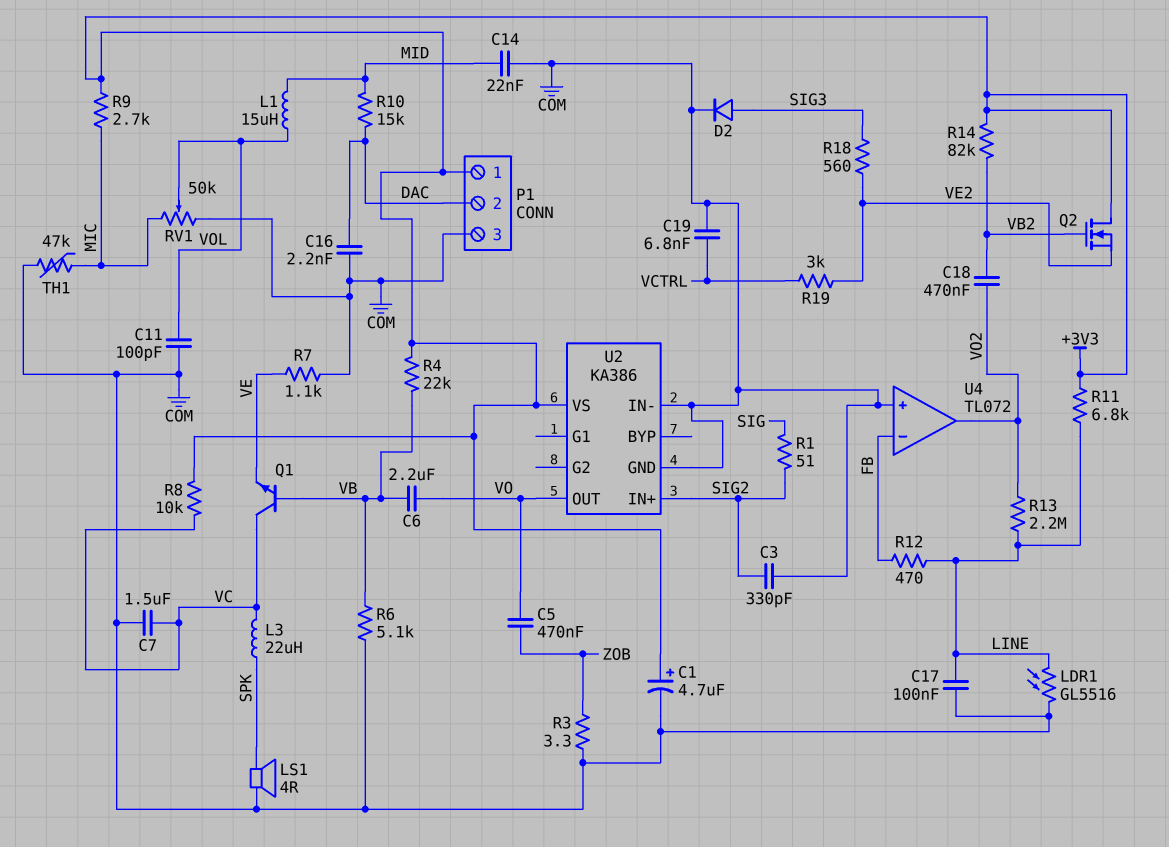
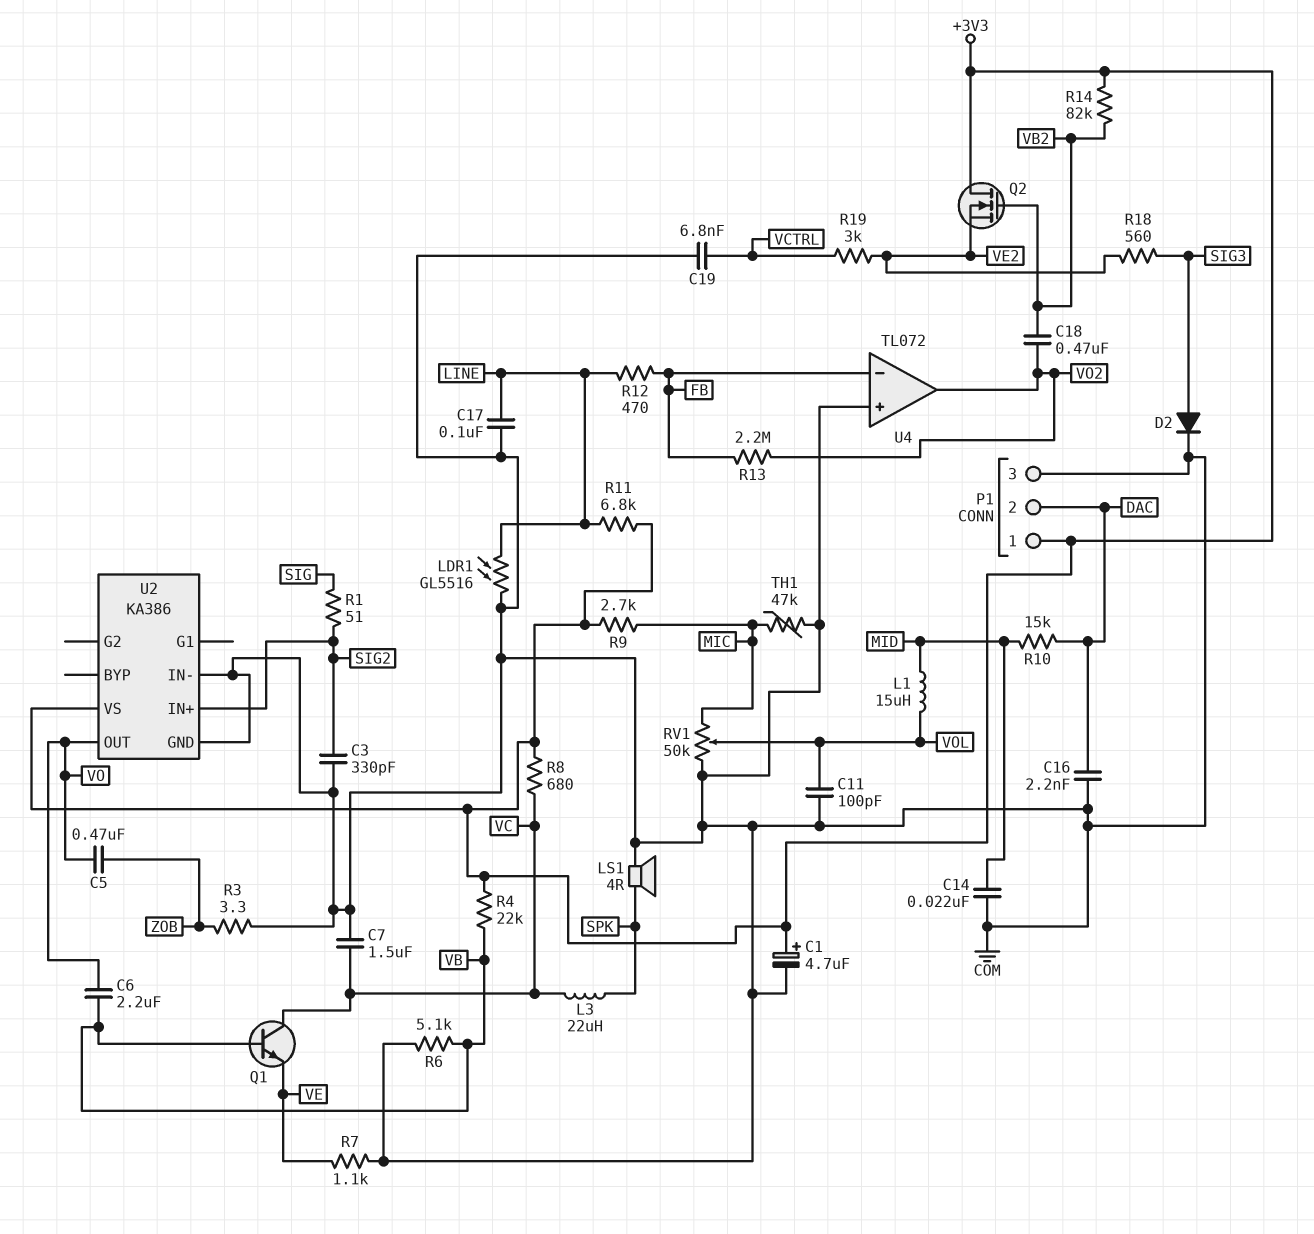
R8: 10k (+3V3, VC) -> 680 (+3V3, VC)
R13: 2.2M (LINE, VO2) -> 2.2M (FB, VO2)

